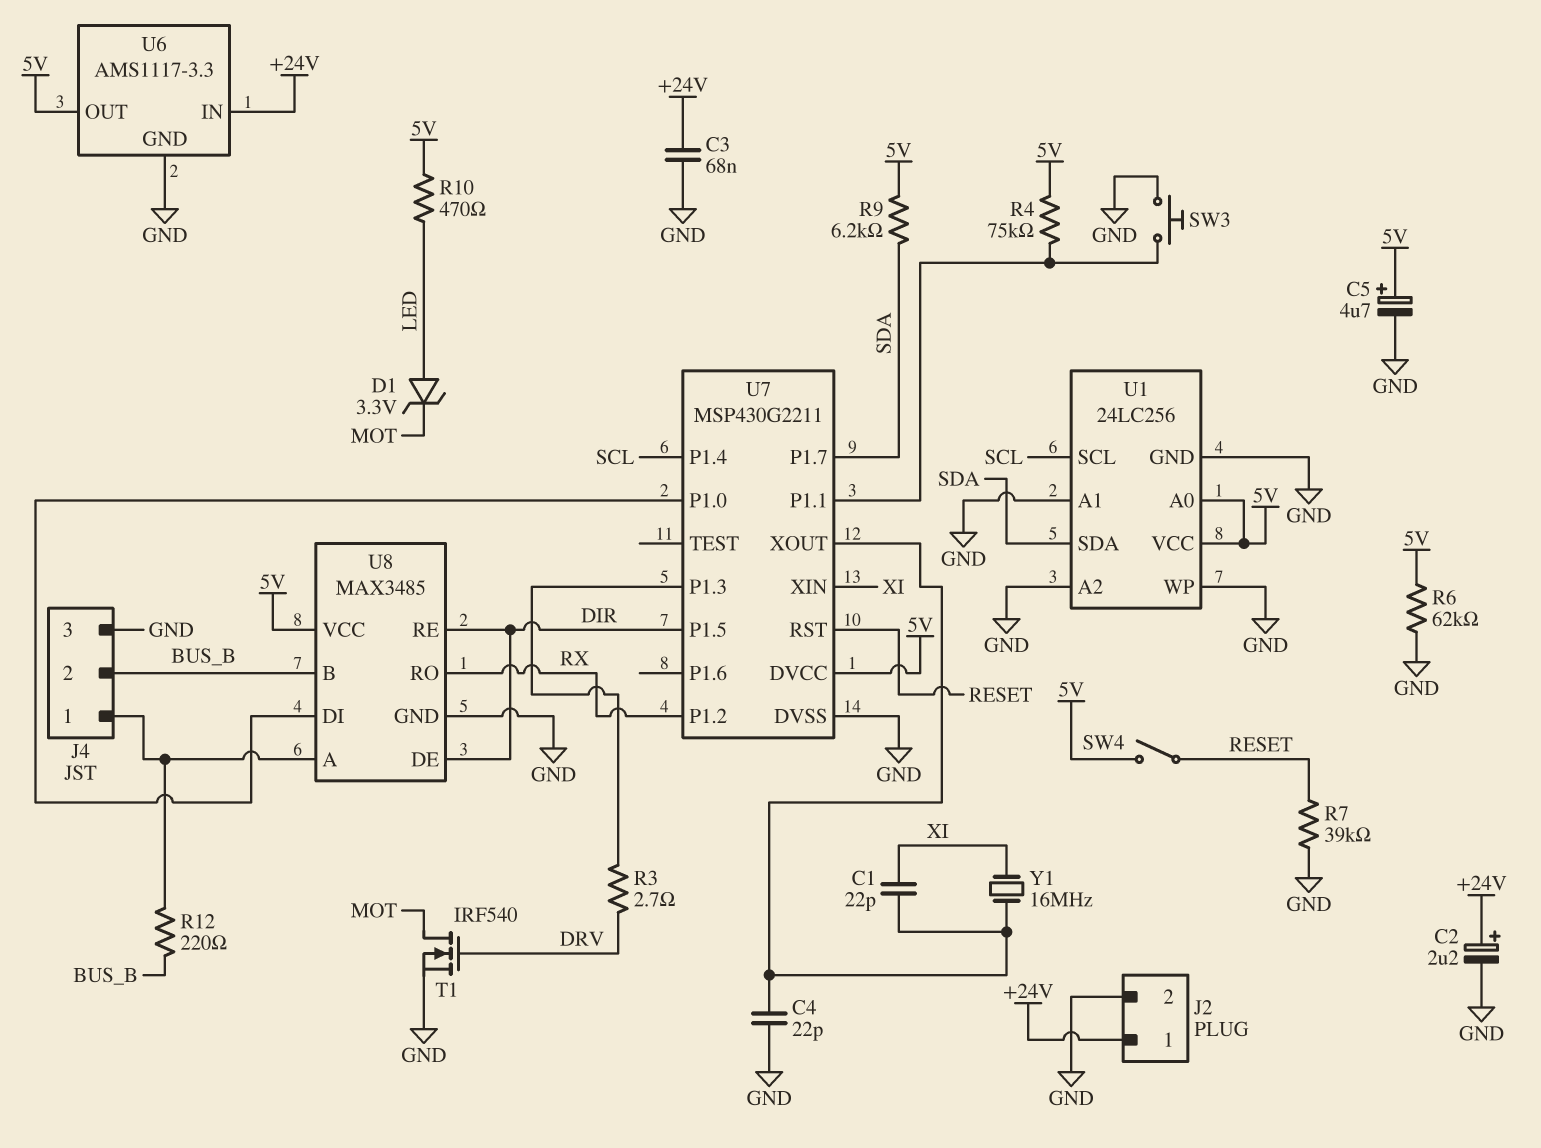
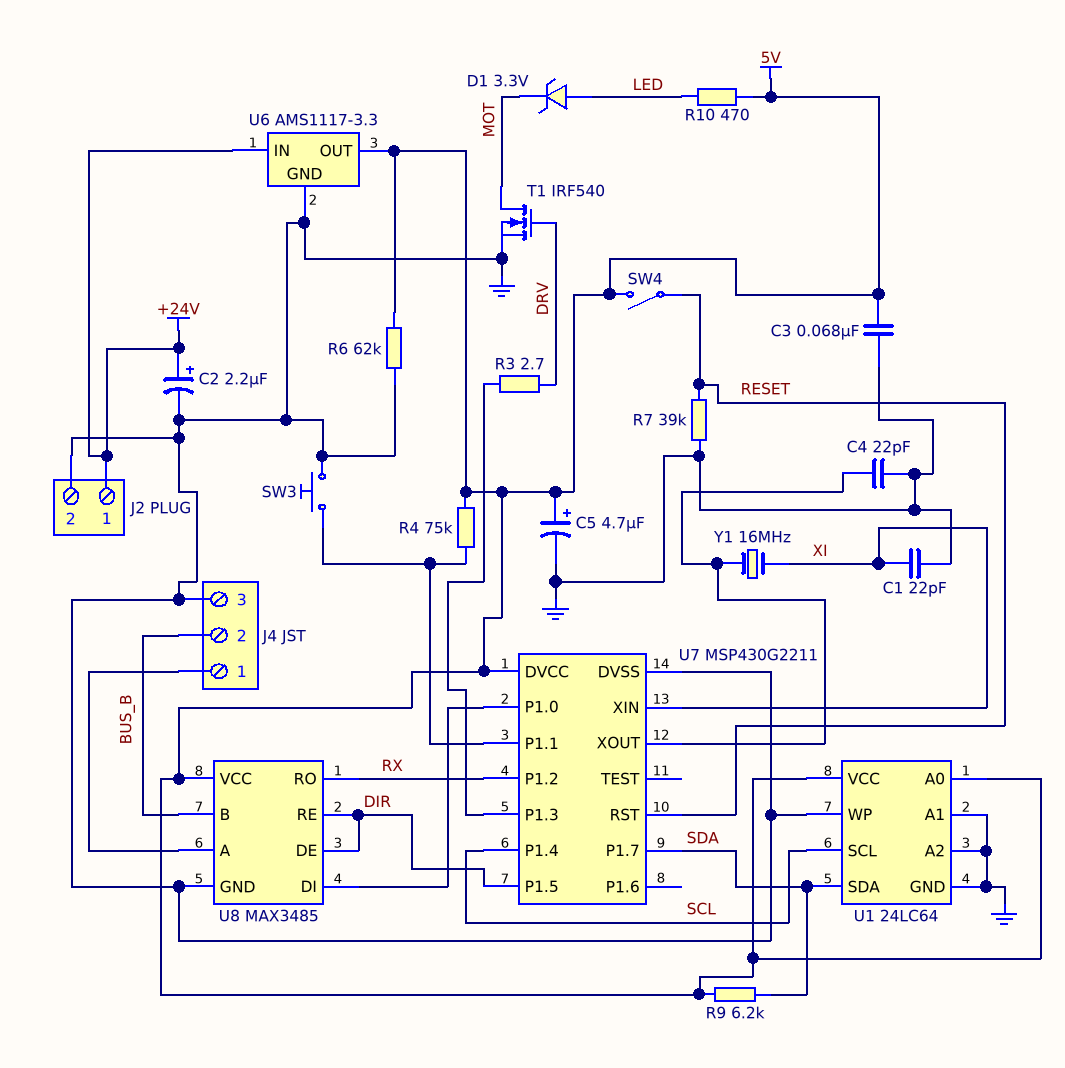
C1: 22pF (U7/XOUT, XI) -> 22pF (GND, XI)
C3: 68nF (+24V, GND) -> 68nF (5V, GND)
R12: 220 (BUS_B, J4/1) -> none
U1: 24LC256 -> 24LC64

